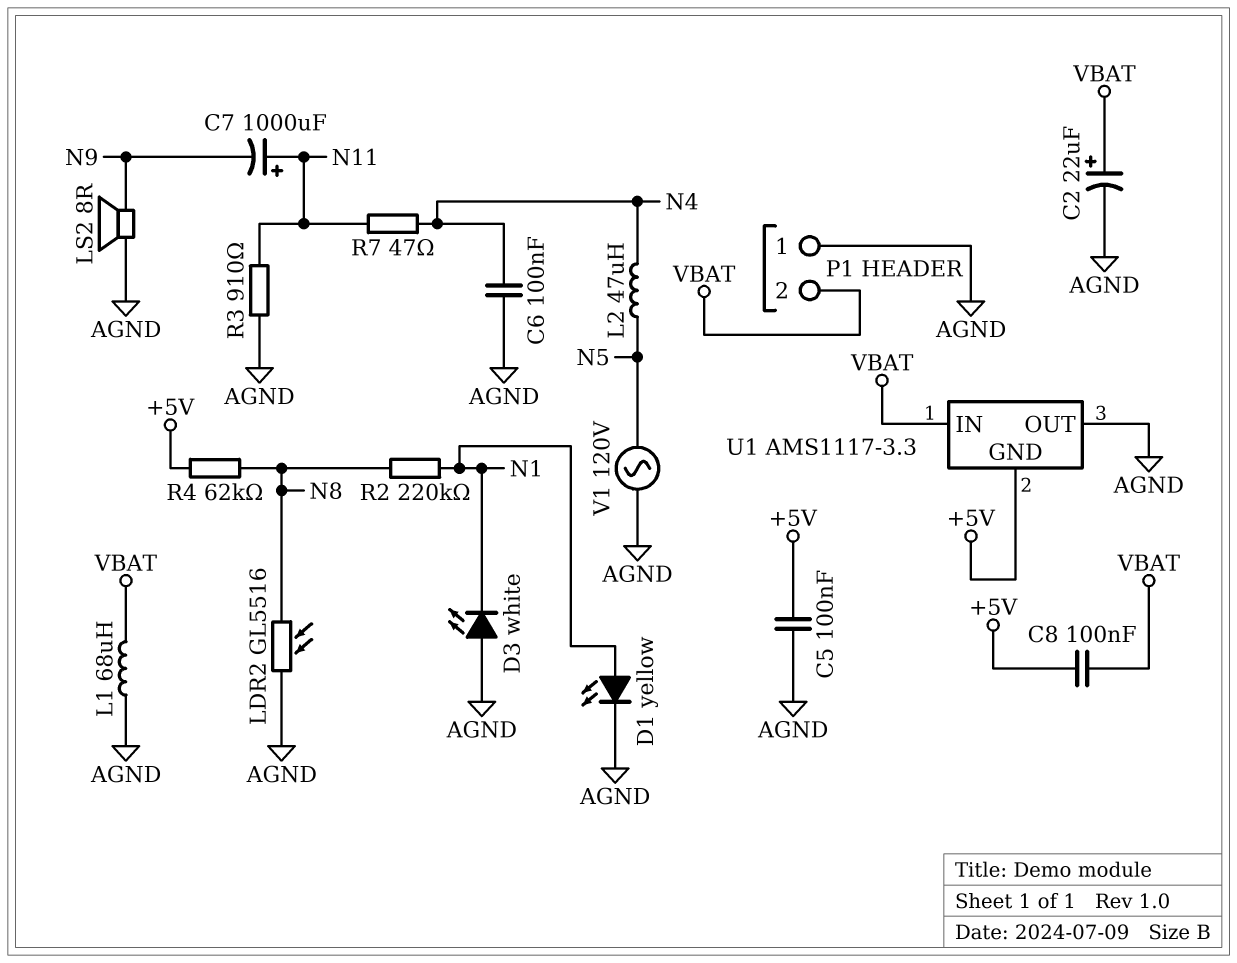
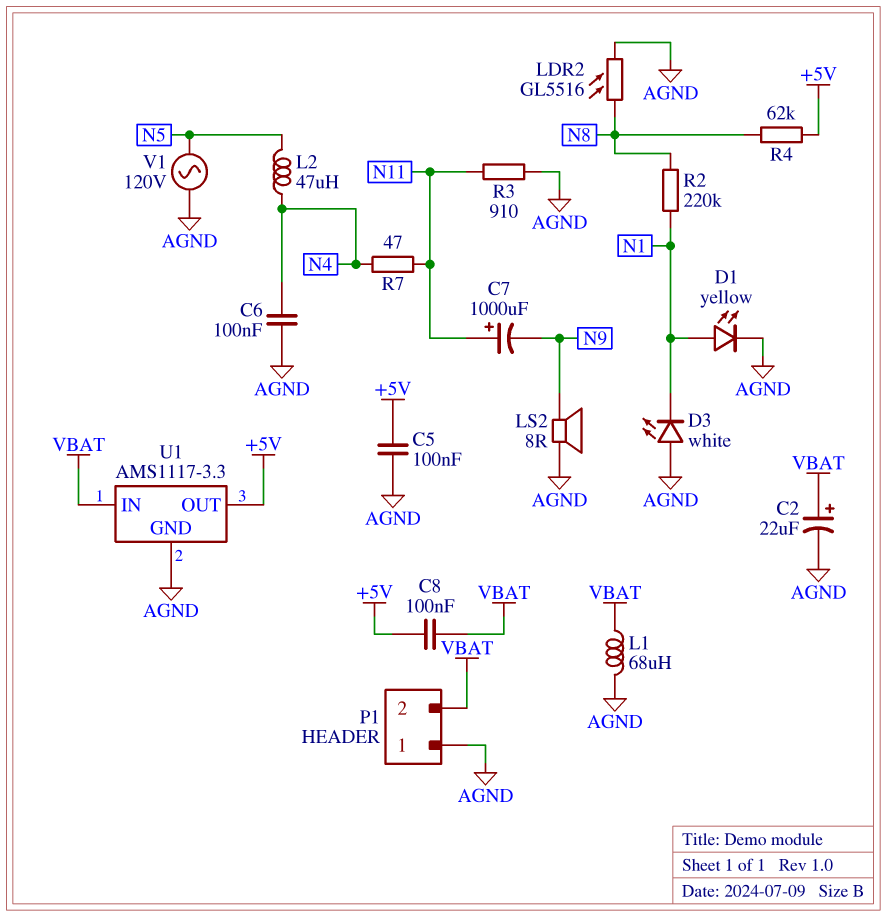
U1 pin GND: +5V -> AGND
U1 pin OUT: AGND -> +5V

